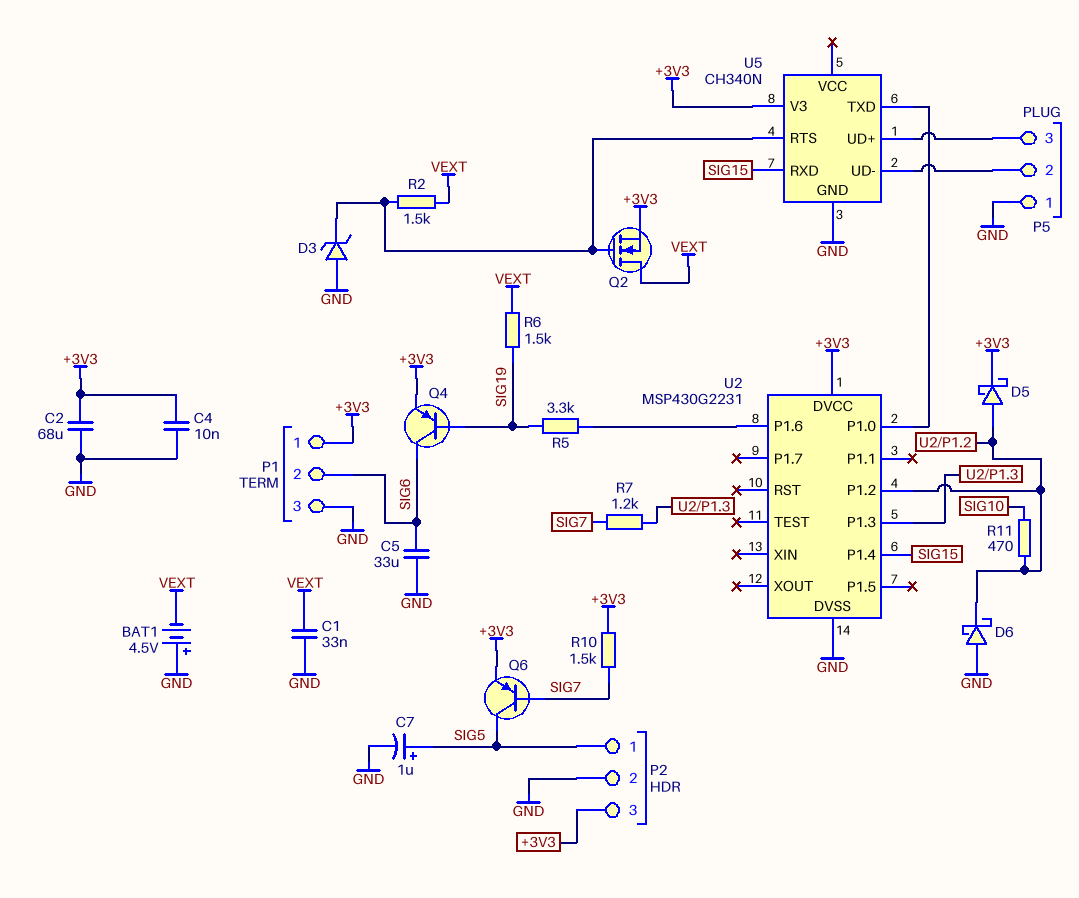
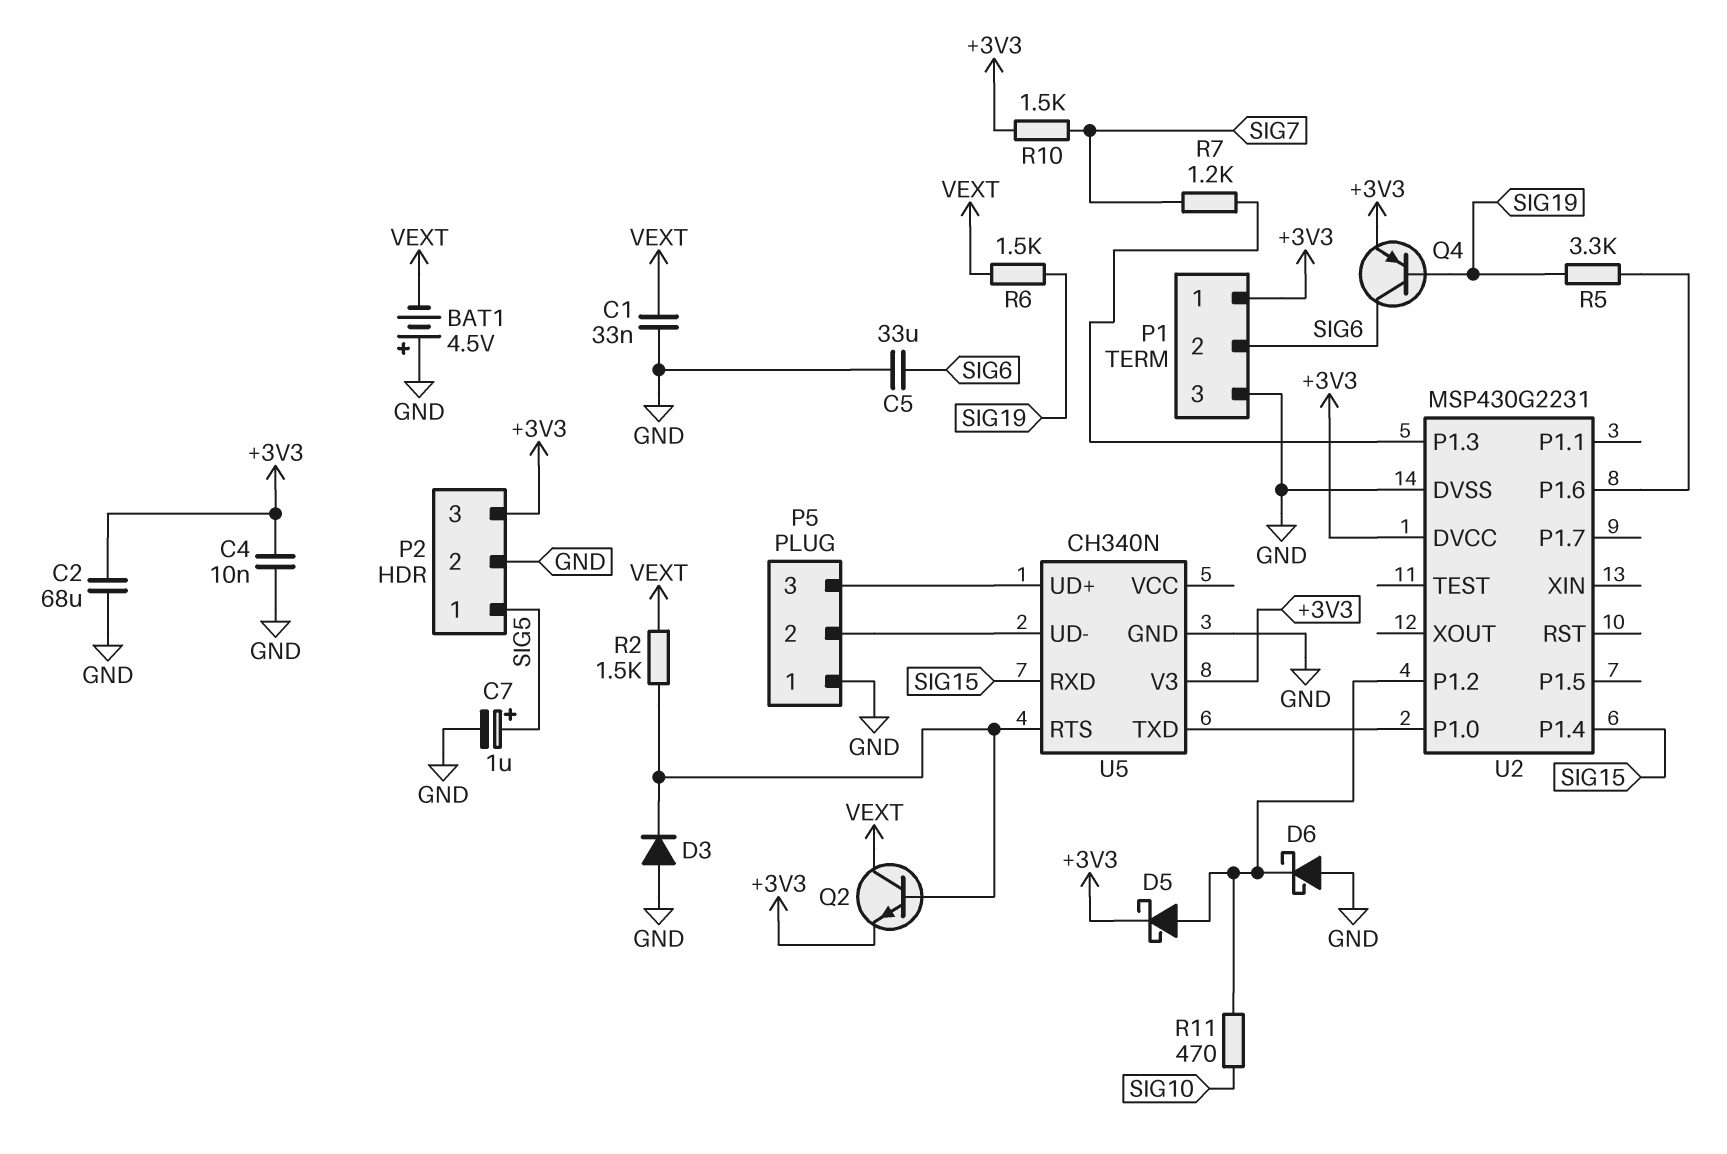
D3: zener (A GND, K U5/RTS) -> diode (A GND, K U5/RTS)
Q2: NMOS (G U5/RTS, D VEXT, S +3V3) -> NPN (B U5/RTS, C VEXT, E +3V3)
Q6: PNP (B SIG7, C SIG5, E +3V3) -> none

